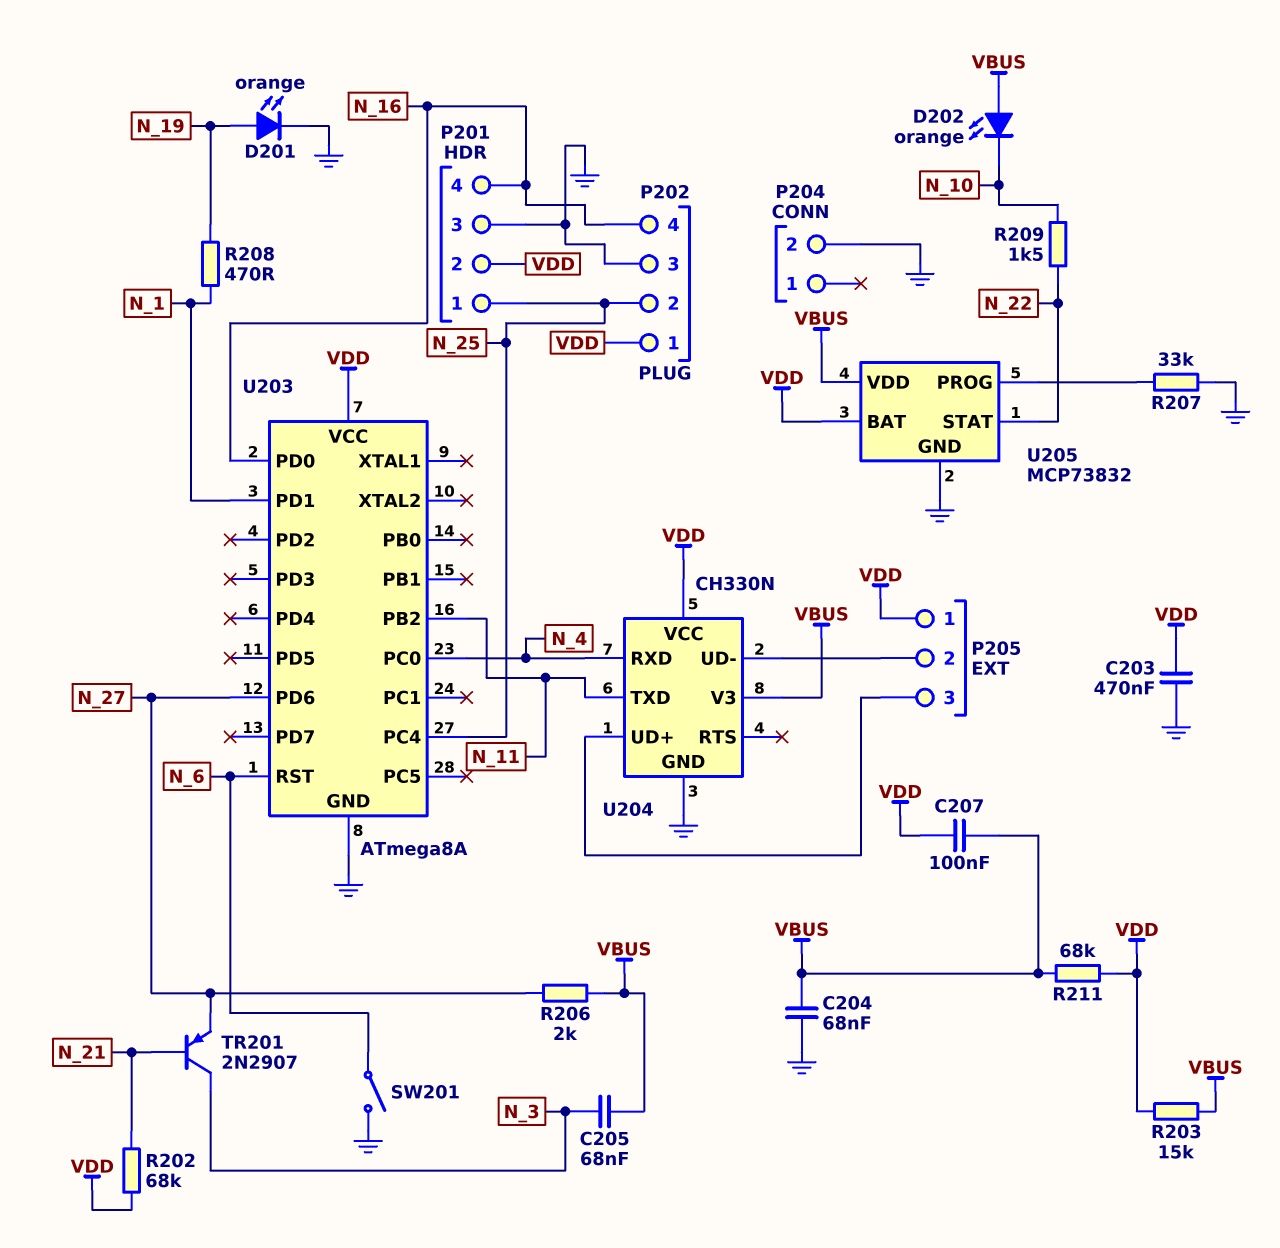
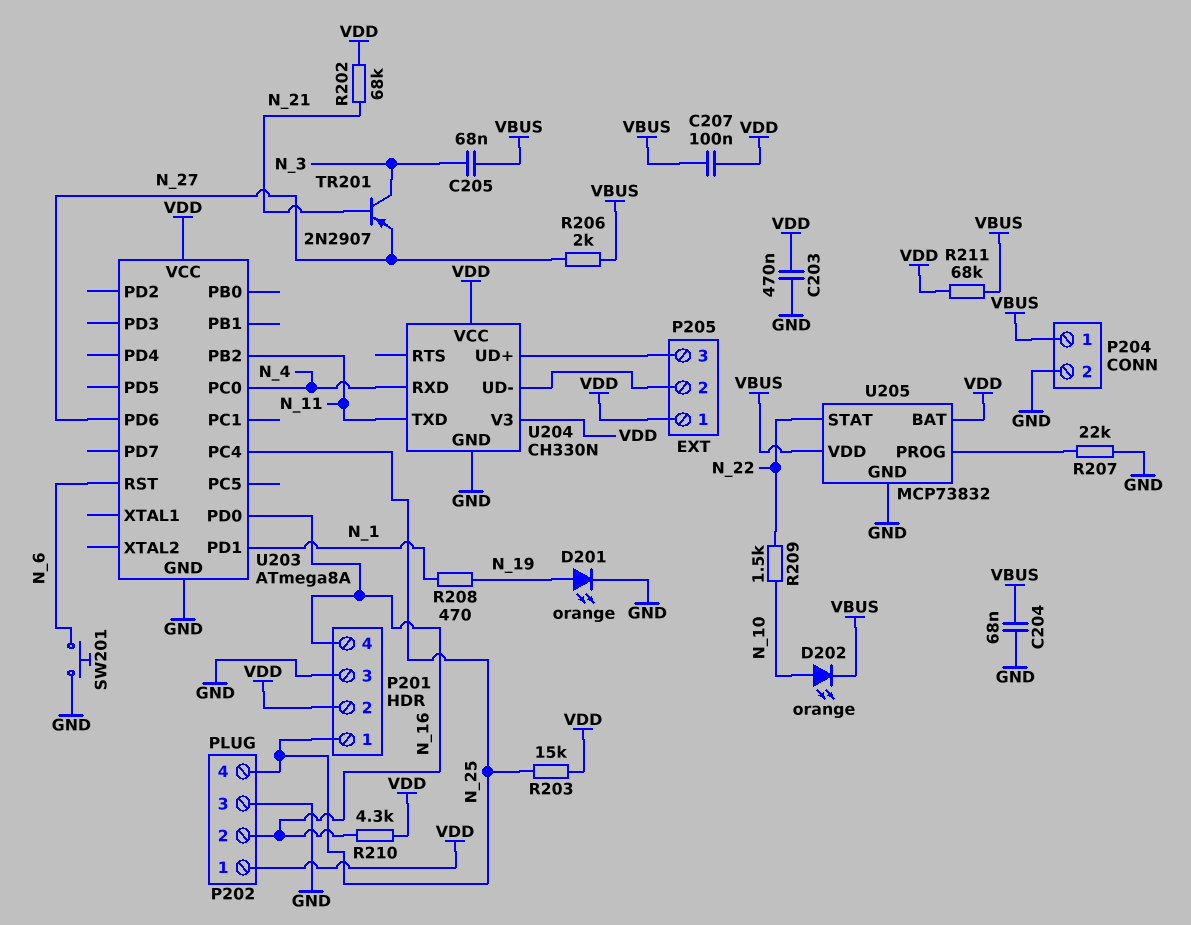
D202: LED orange (A VBUS, K N_10) -> LED orange (A N_10, K VBUS)
P202 pin 2: N_25 -> N_16
P202 pin 4: N_16 -> N_25
P204 pin 1: none -> VBUS
R203: 15k (VBUS, VDD) -> 15k (N_25, VDD)
R207: 33k (GND, U205/PROG) -> 22k (GND, U205/PROG)
R210: none -> 4.3k (N_16, VDD)
SW201: switch (GND, N_6) -> button (GND, N_6)
U204 pin V3: VBUS -> VDD

